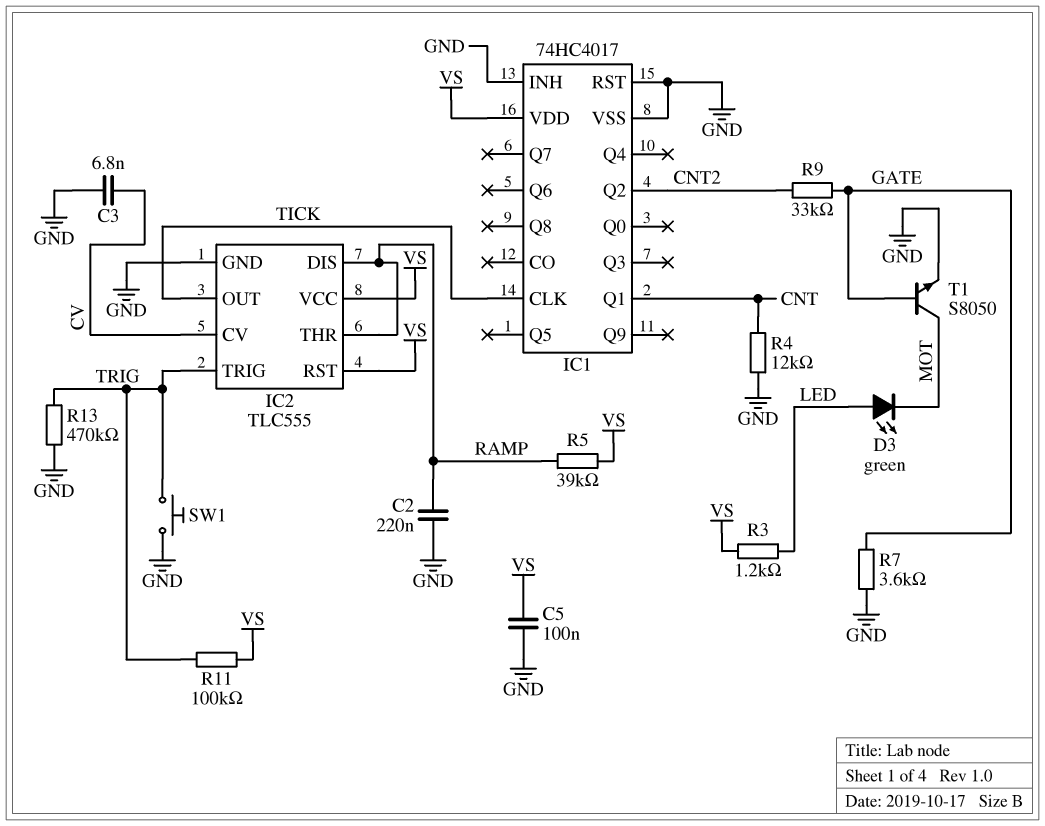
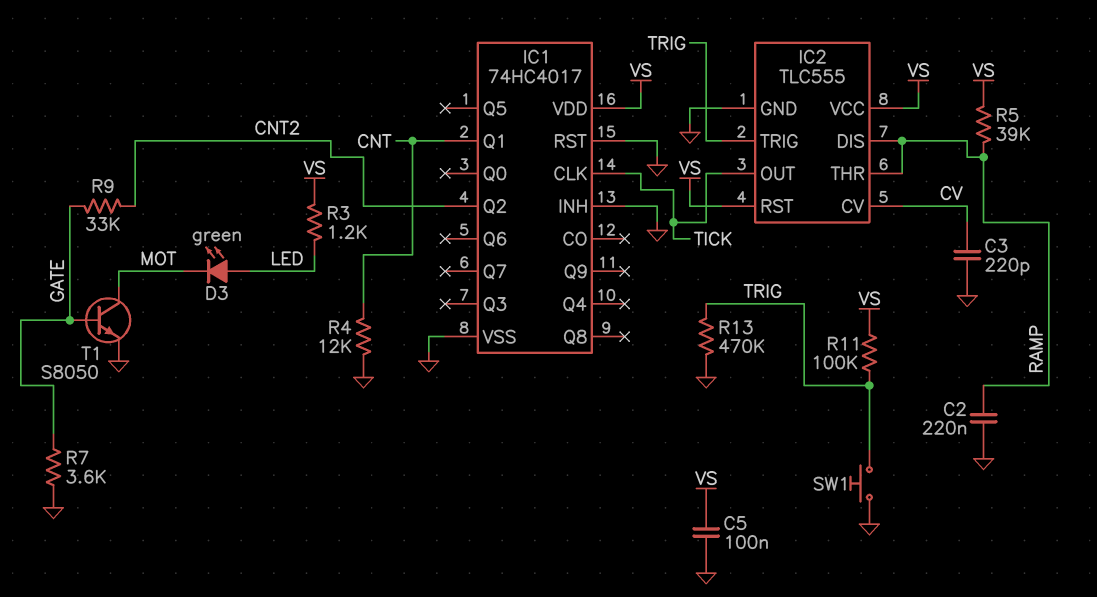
C3: 6.8nF (CV, GND) -> 220pF (CV, GND)

